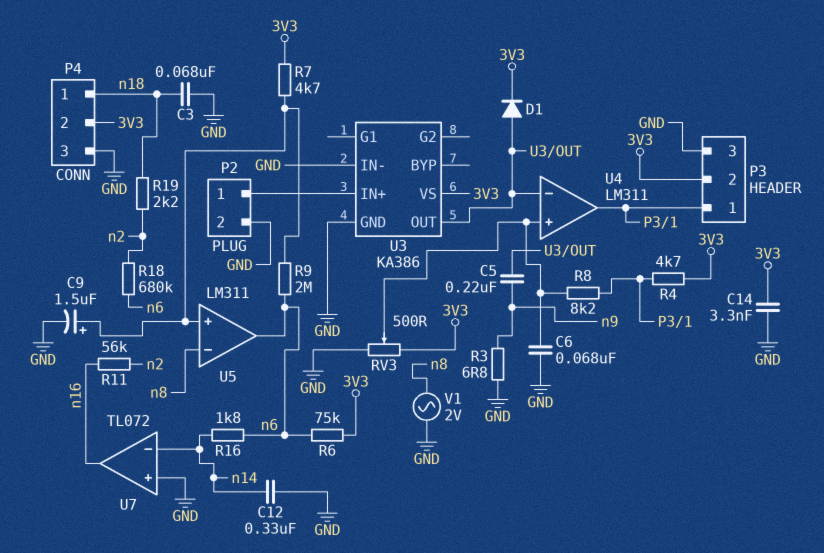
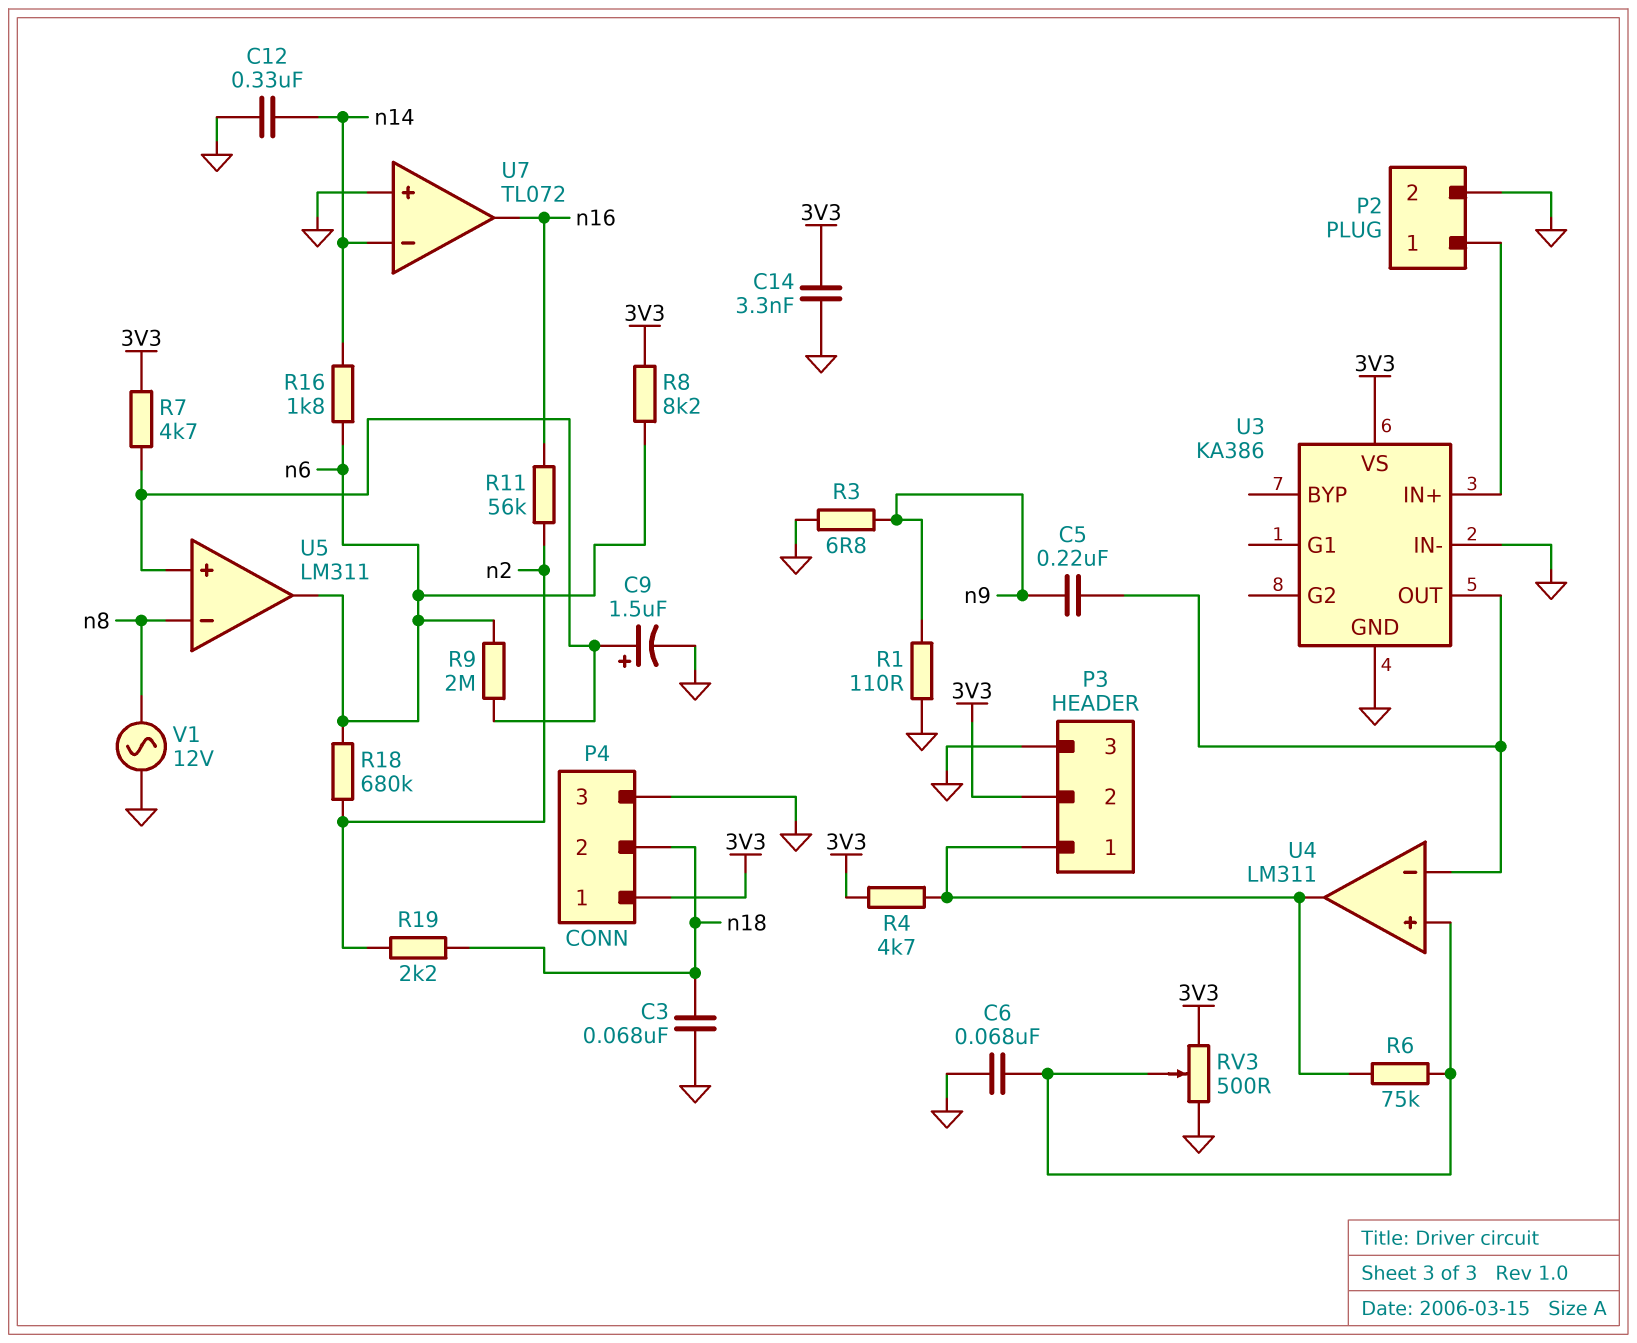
D1: diode (A U3/OUT, K 3V3) -> none
P4 pin 1: n18 -> 3V3
P4 pin 2: 3V3 -> n18
R1: none -> 110 (GND, n9)
R6: 75k (3V3, n6) -> 75k (P3/1, U4/in+)
R8: 8.2k (P3/1, U4/in+) -> 8.2k (3V3, n6)
V1: AC 2V (GND, n8) -> AC 12V (GND, n8)

